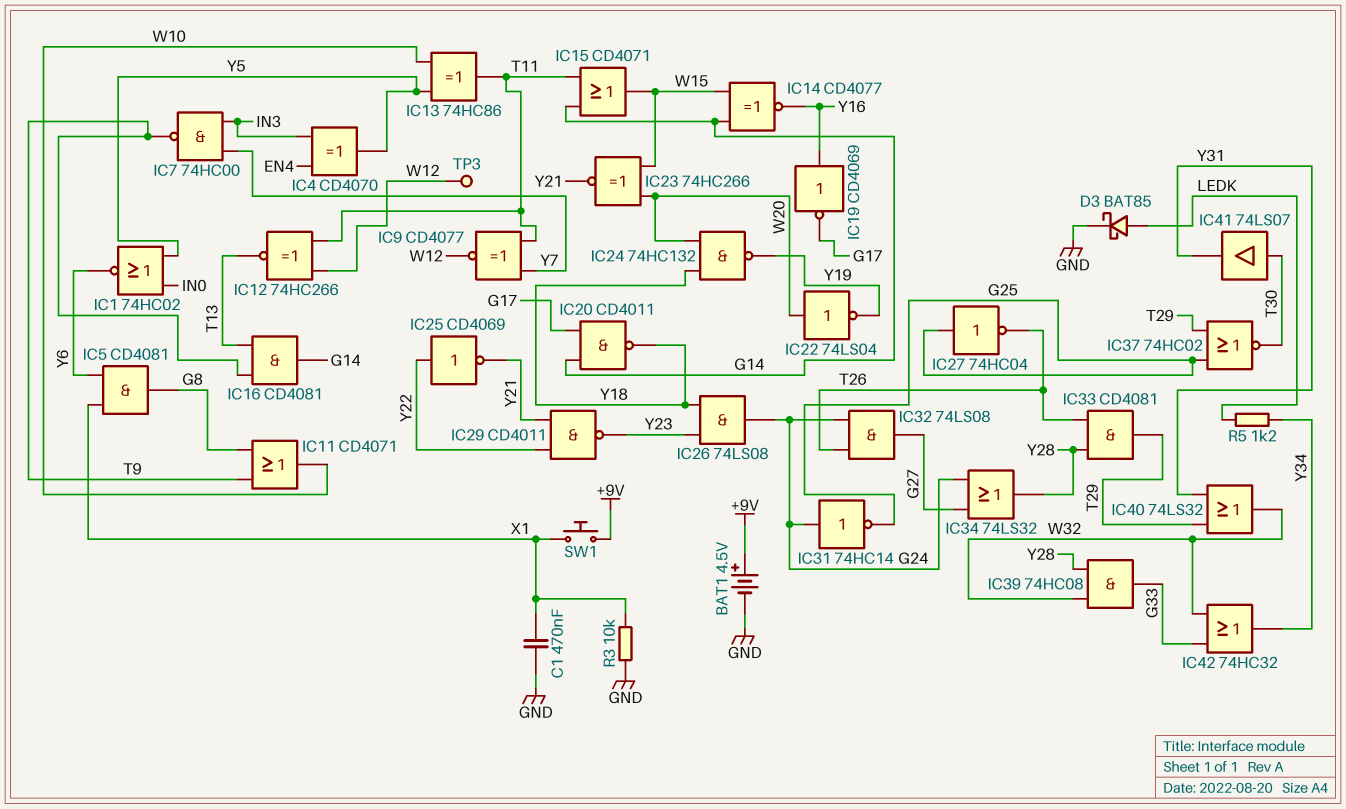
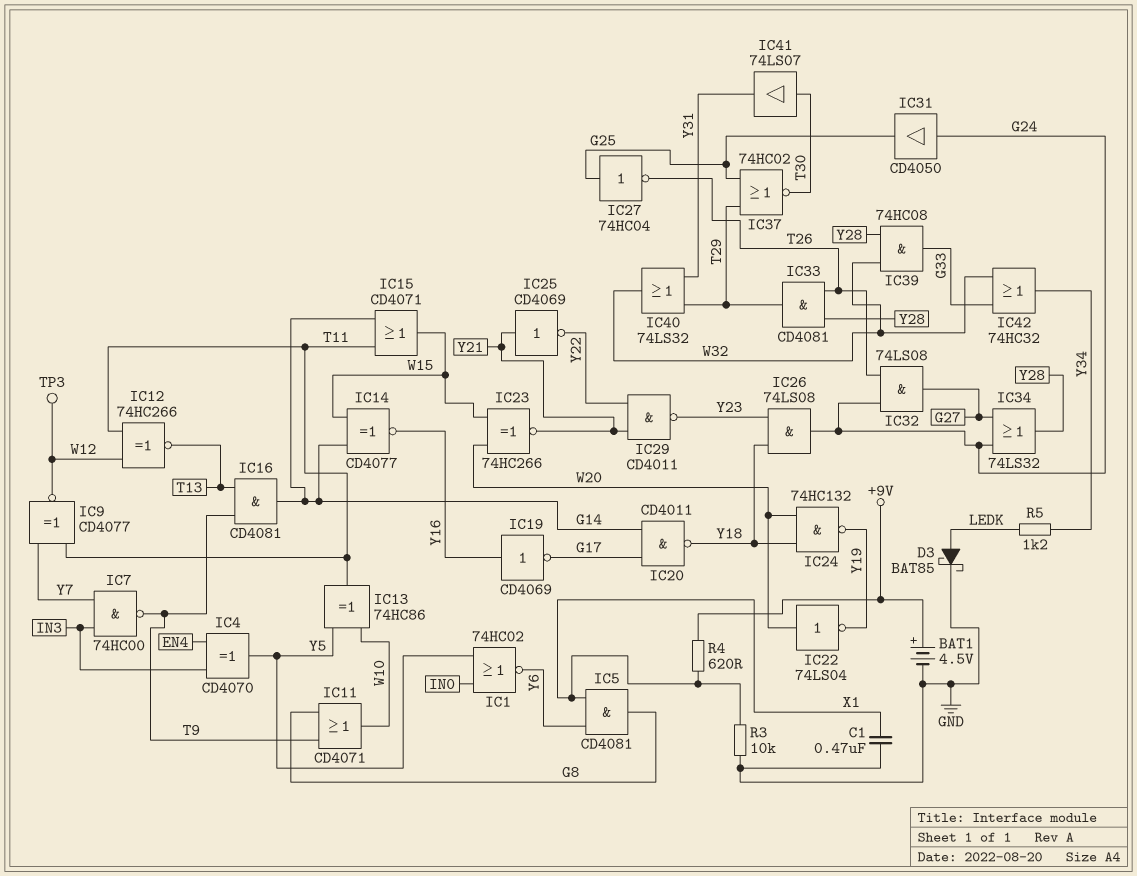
IC25: NOT CD4069 (in Y22, out Y21) -> NOT CD4069 (in Y21, out Y22)
IC31: NOT 74HC14 (in G24, out G25) -> buffer CD4050 (in G24, out G25)
R4: none -> 620 (+9V, X1)
SW1: button (+9V, X1) -> none

